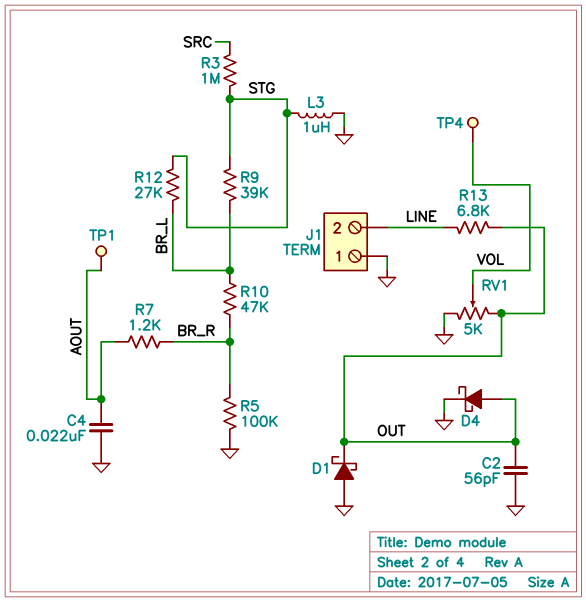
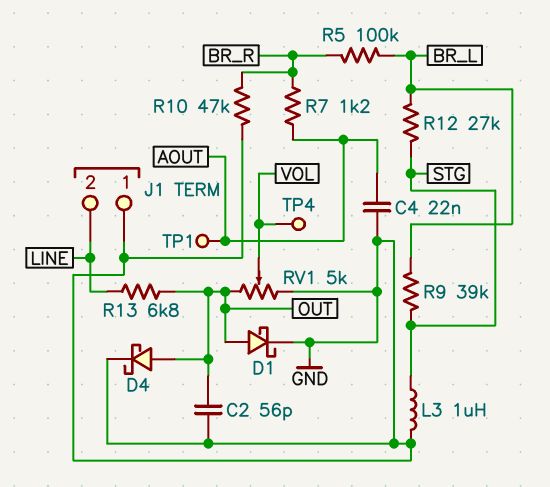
D1: schottky (A GND, K OUT) -> schottky (A OUT, K GND)
R3: 1M (SRC, STG) -> none
R5: 100k (BR_R, GND) -> 100k (BR_L, BR_R)
R10: 47k (BR_L, BR_R) -> 47k (BR_R, GND)

